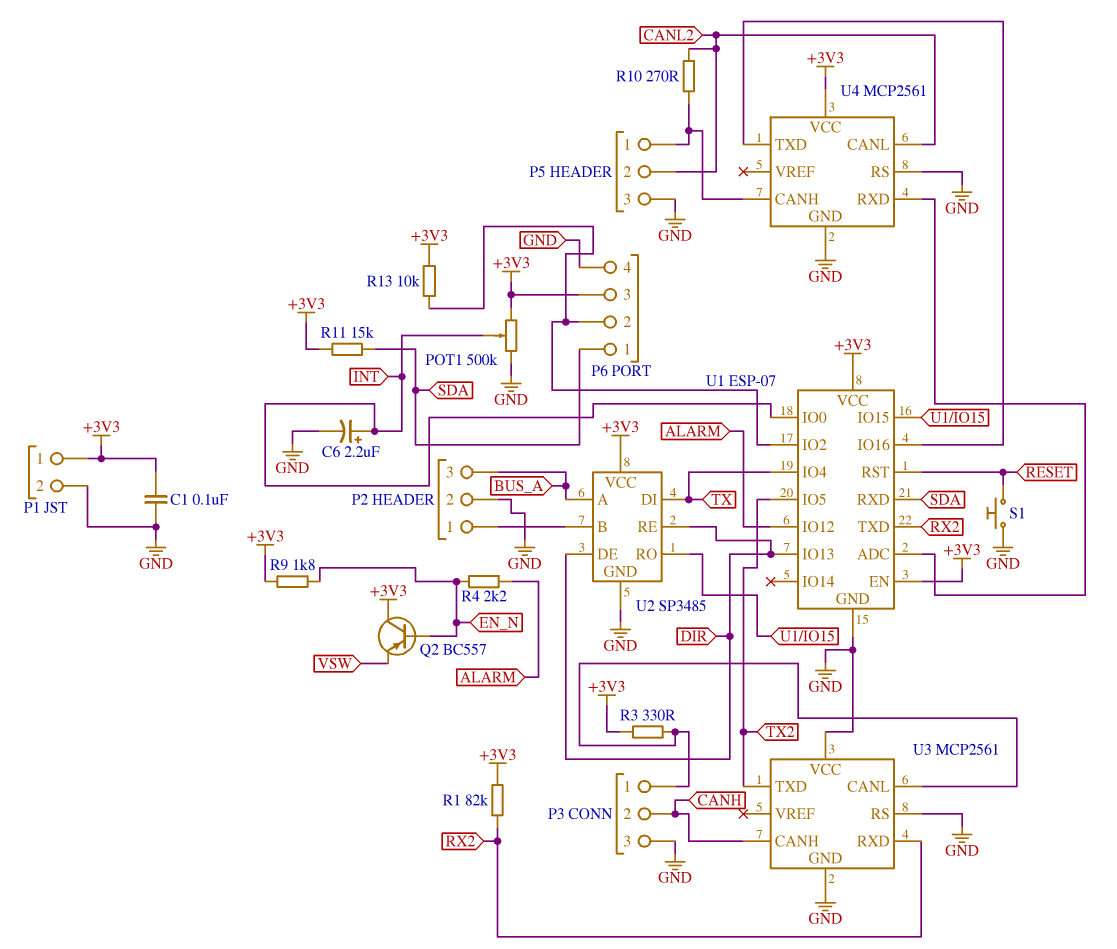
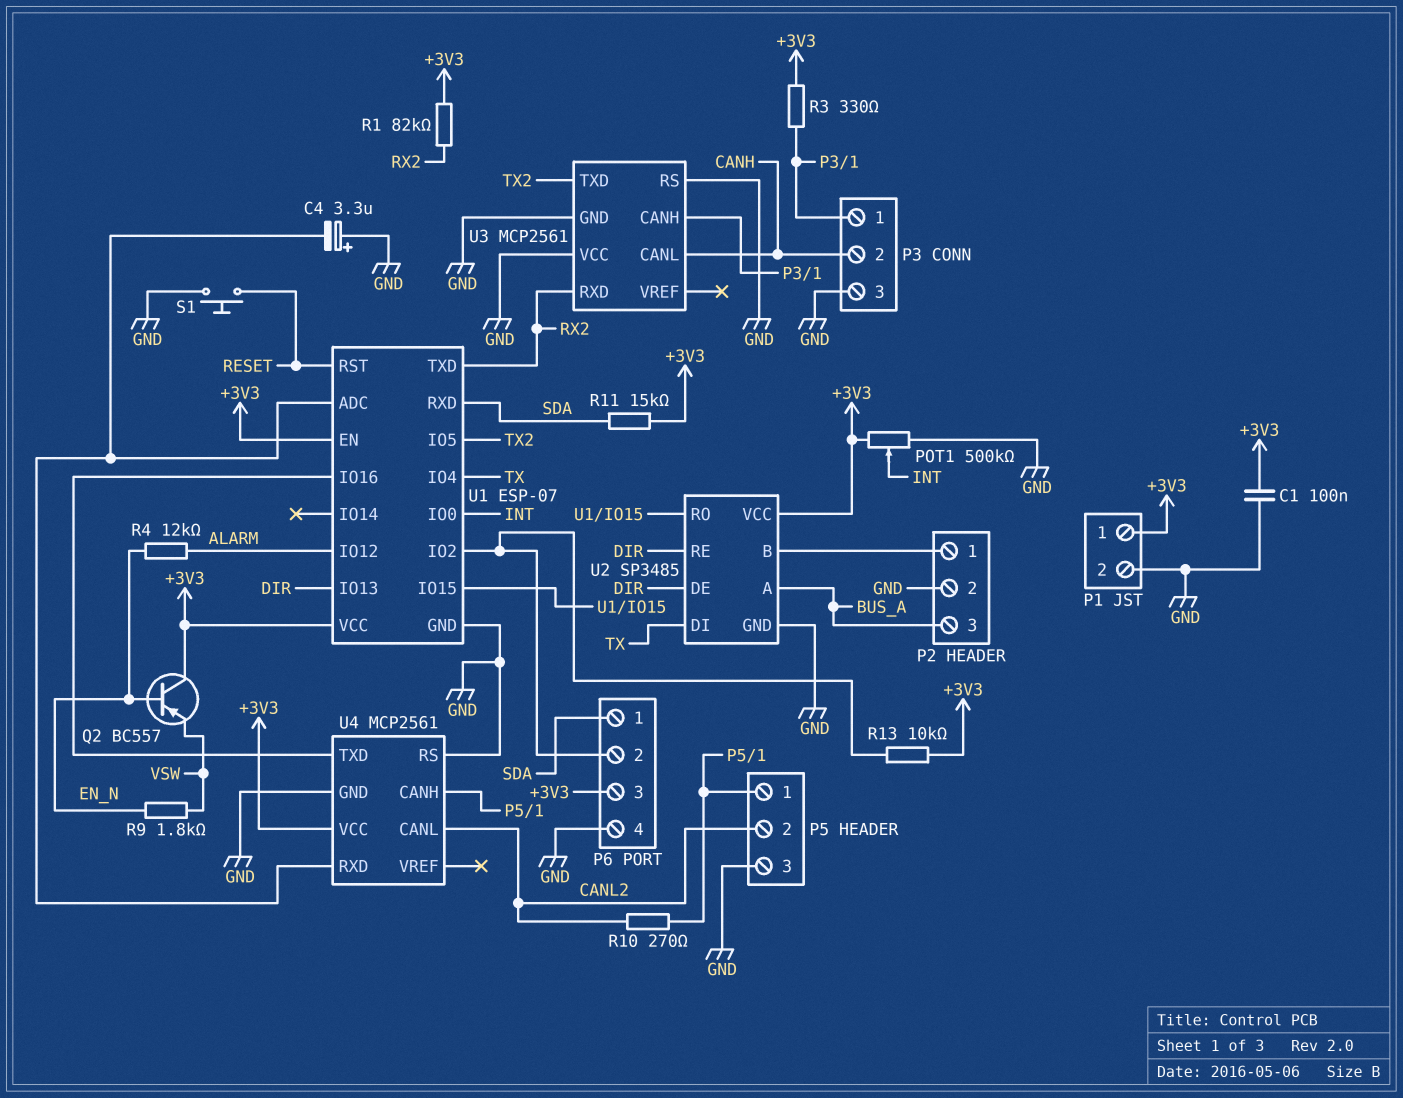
C4: none -> 3.3uF (plus GND, minus U1/ADC)
C6: 2.2uF (plus INT, minus GND) -> none
R4: 2.2k (ALARM, EN_N) -> 12k (ALARM, EN_N)
R9: 1.8k (+3V3, EN_N) -> 1.8k (EN_N, VSW)
U3 pin CANH: CANH -> P3/1
U3 pin CANL: P3/1 -> CANH

